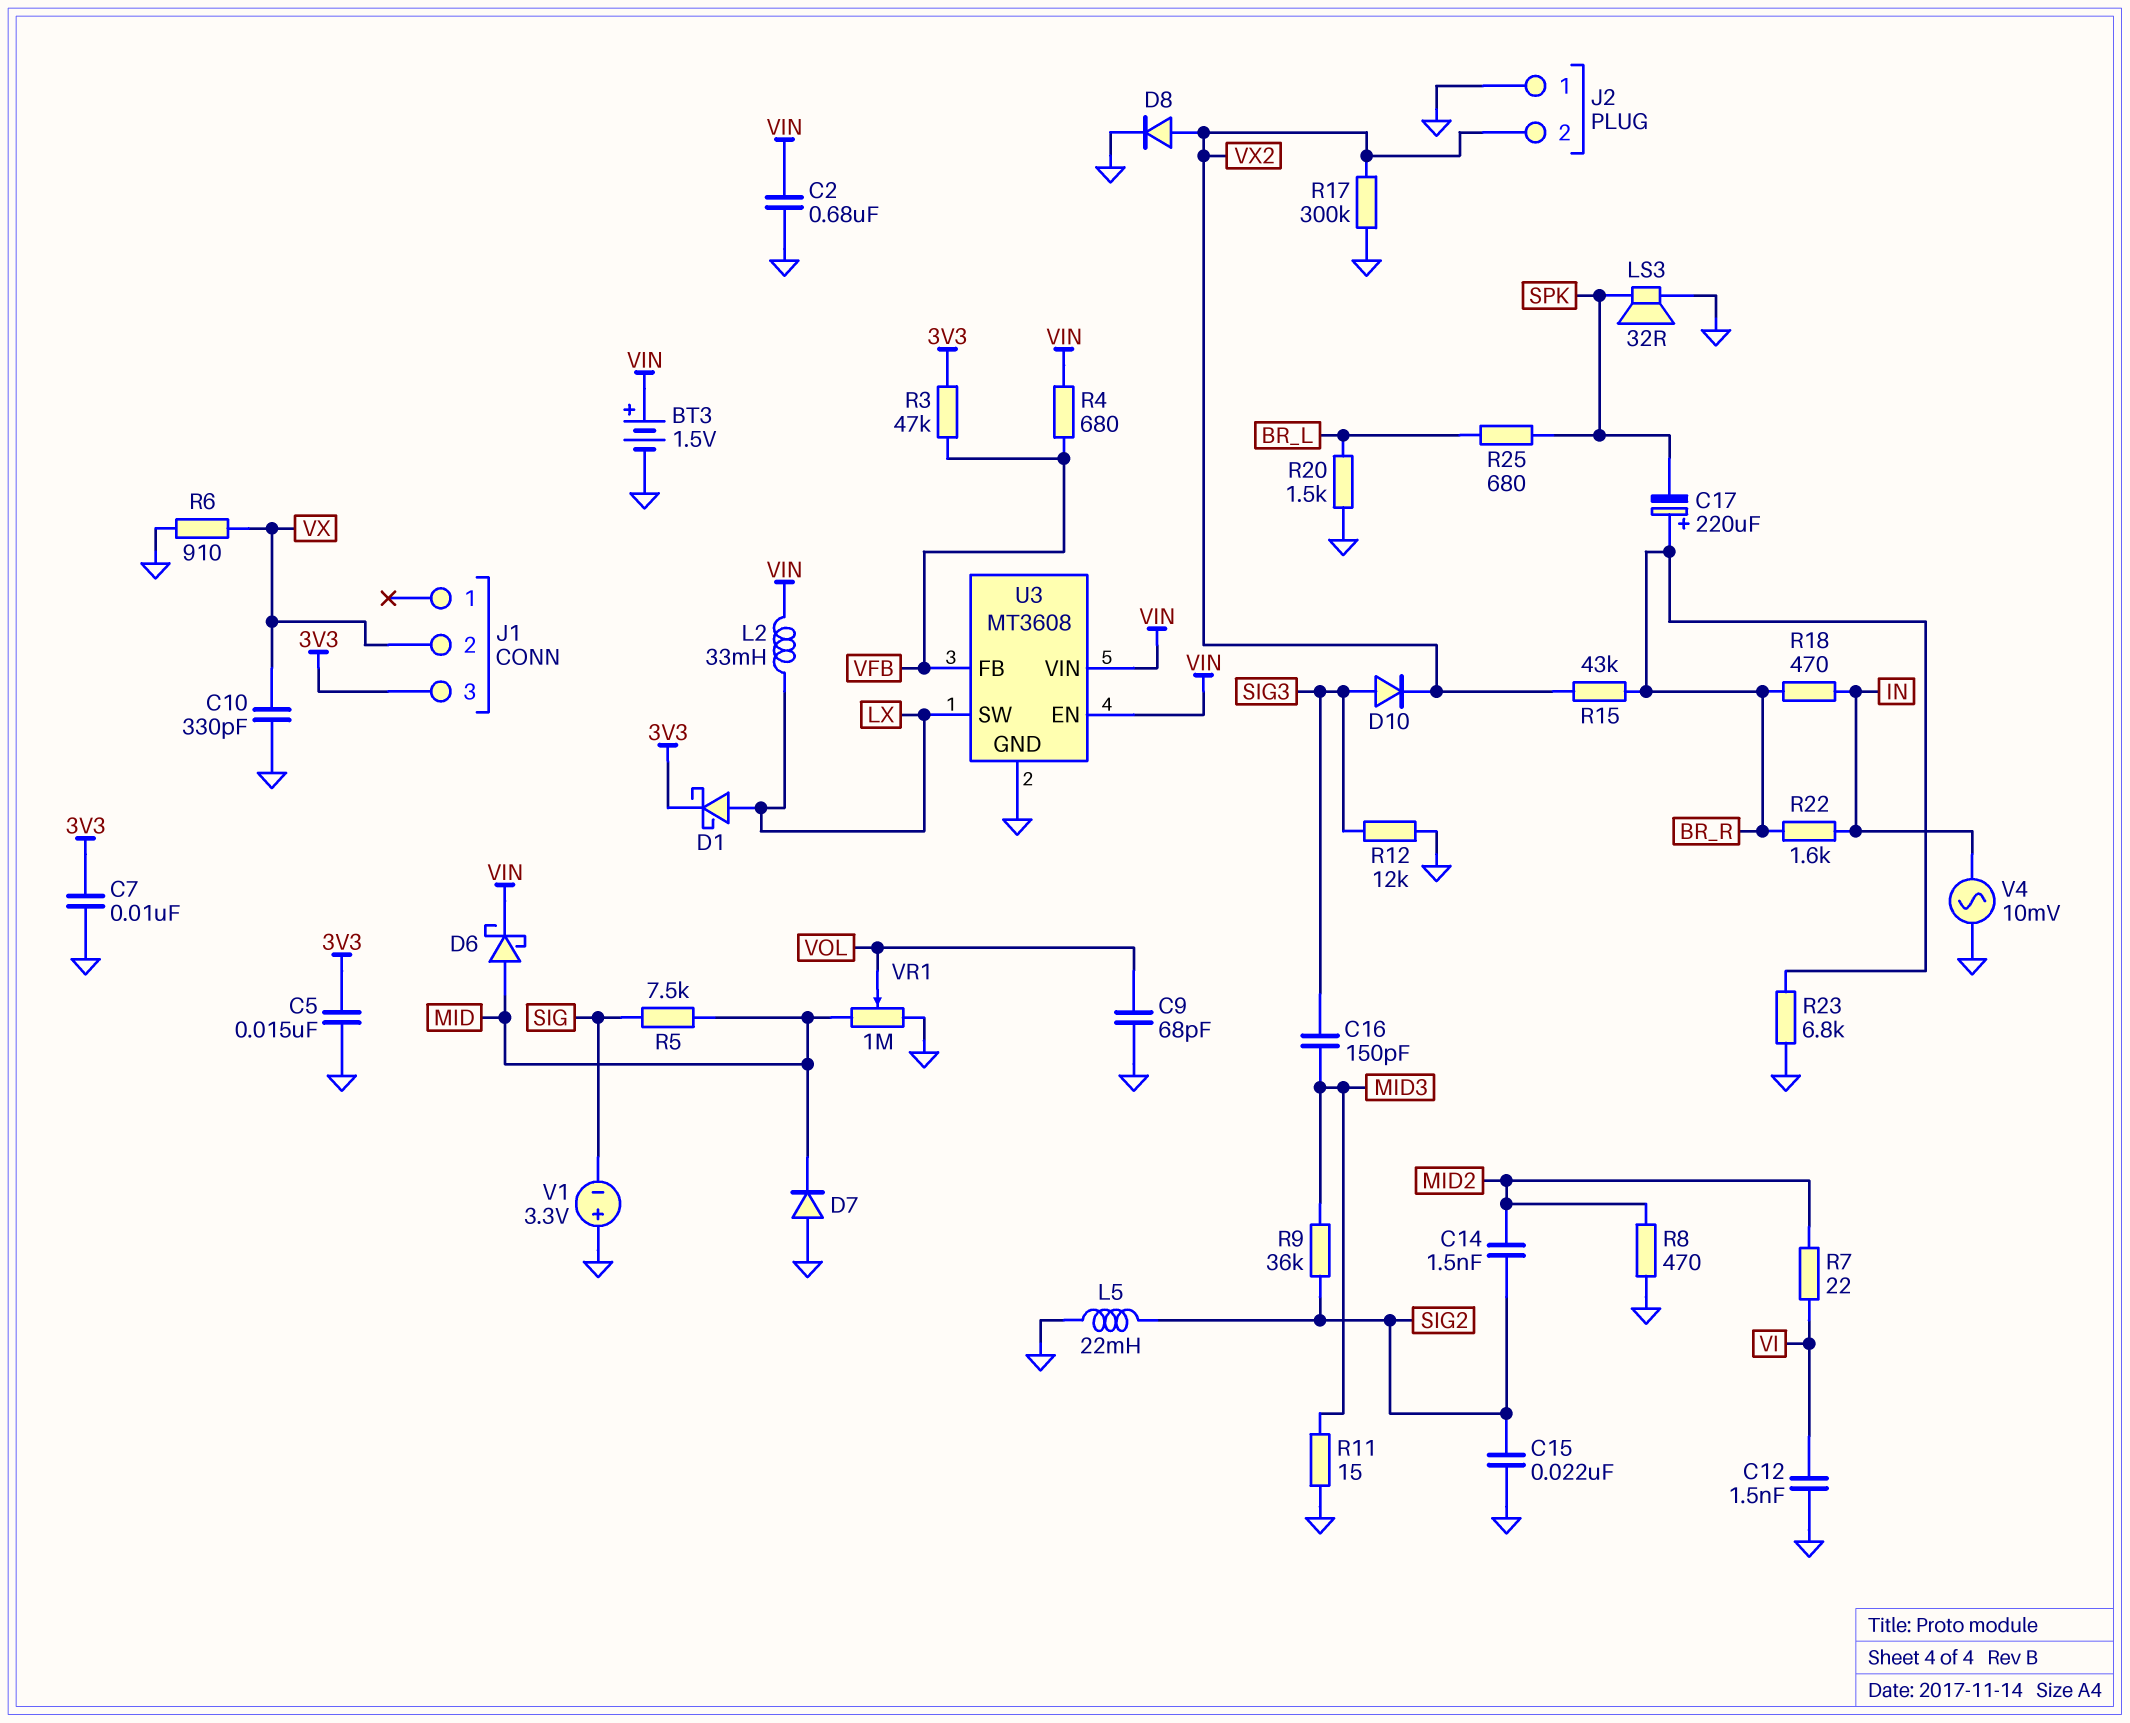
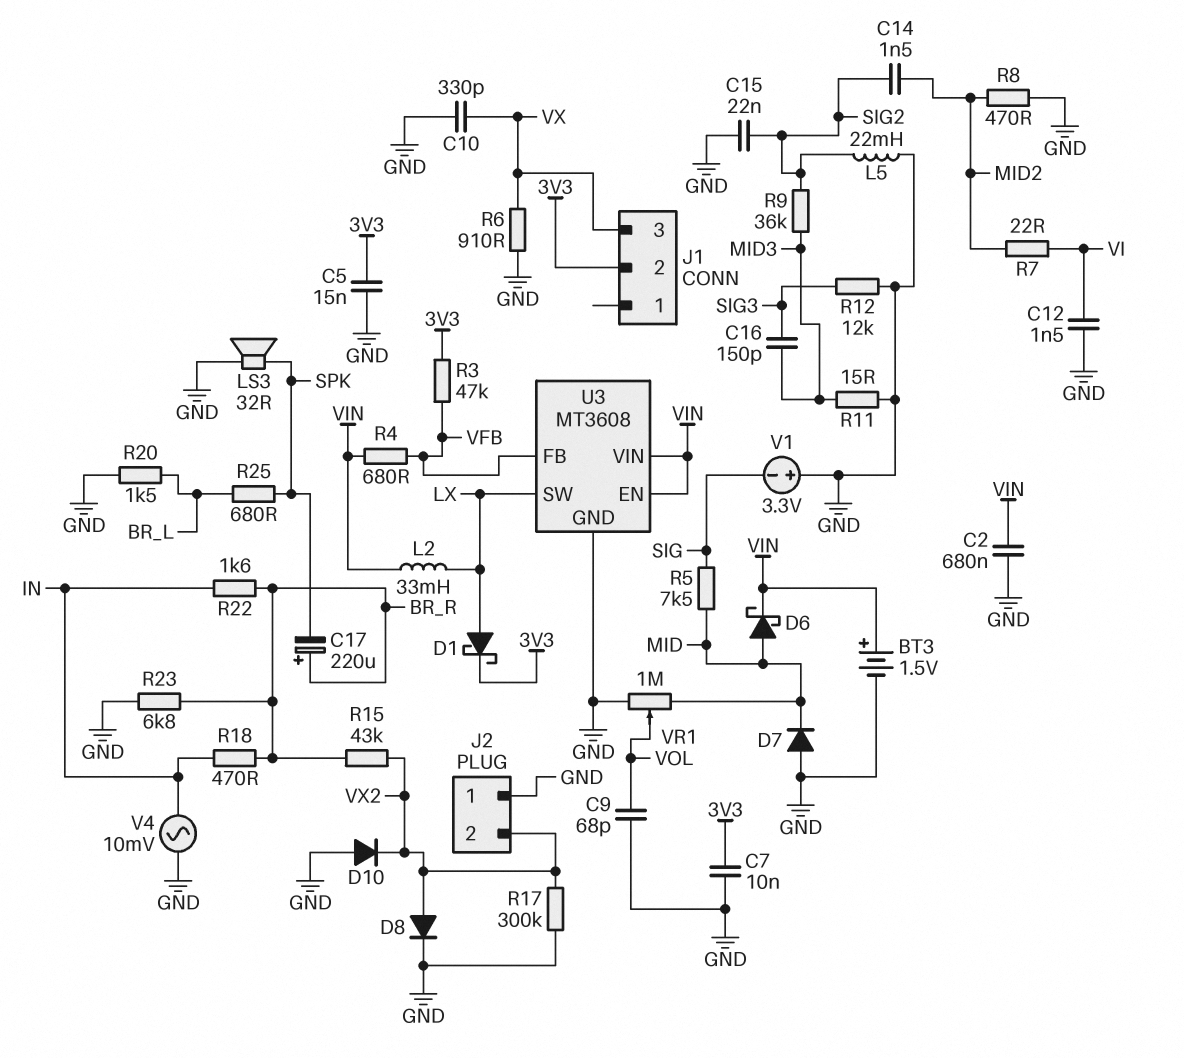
D10: diode (A SIG3, K VX2) -> diode (A GND, K VX2)
J1 pin 2: VX -> 3V3
J1 pin 3: 3V3 -> VX

